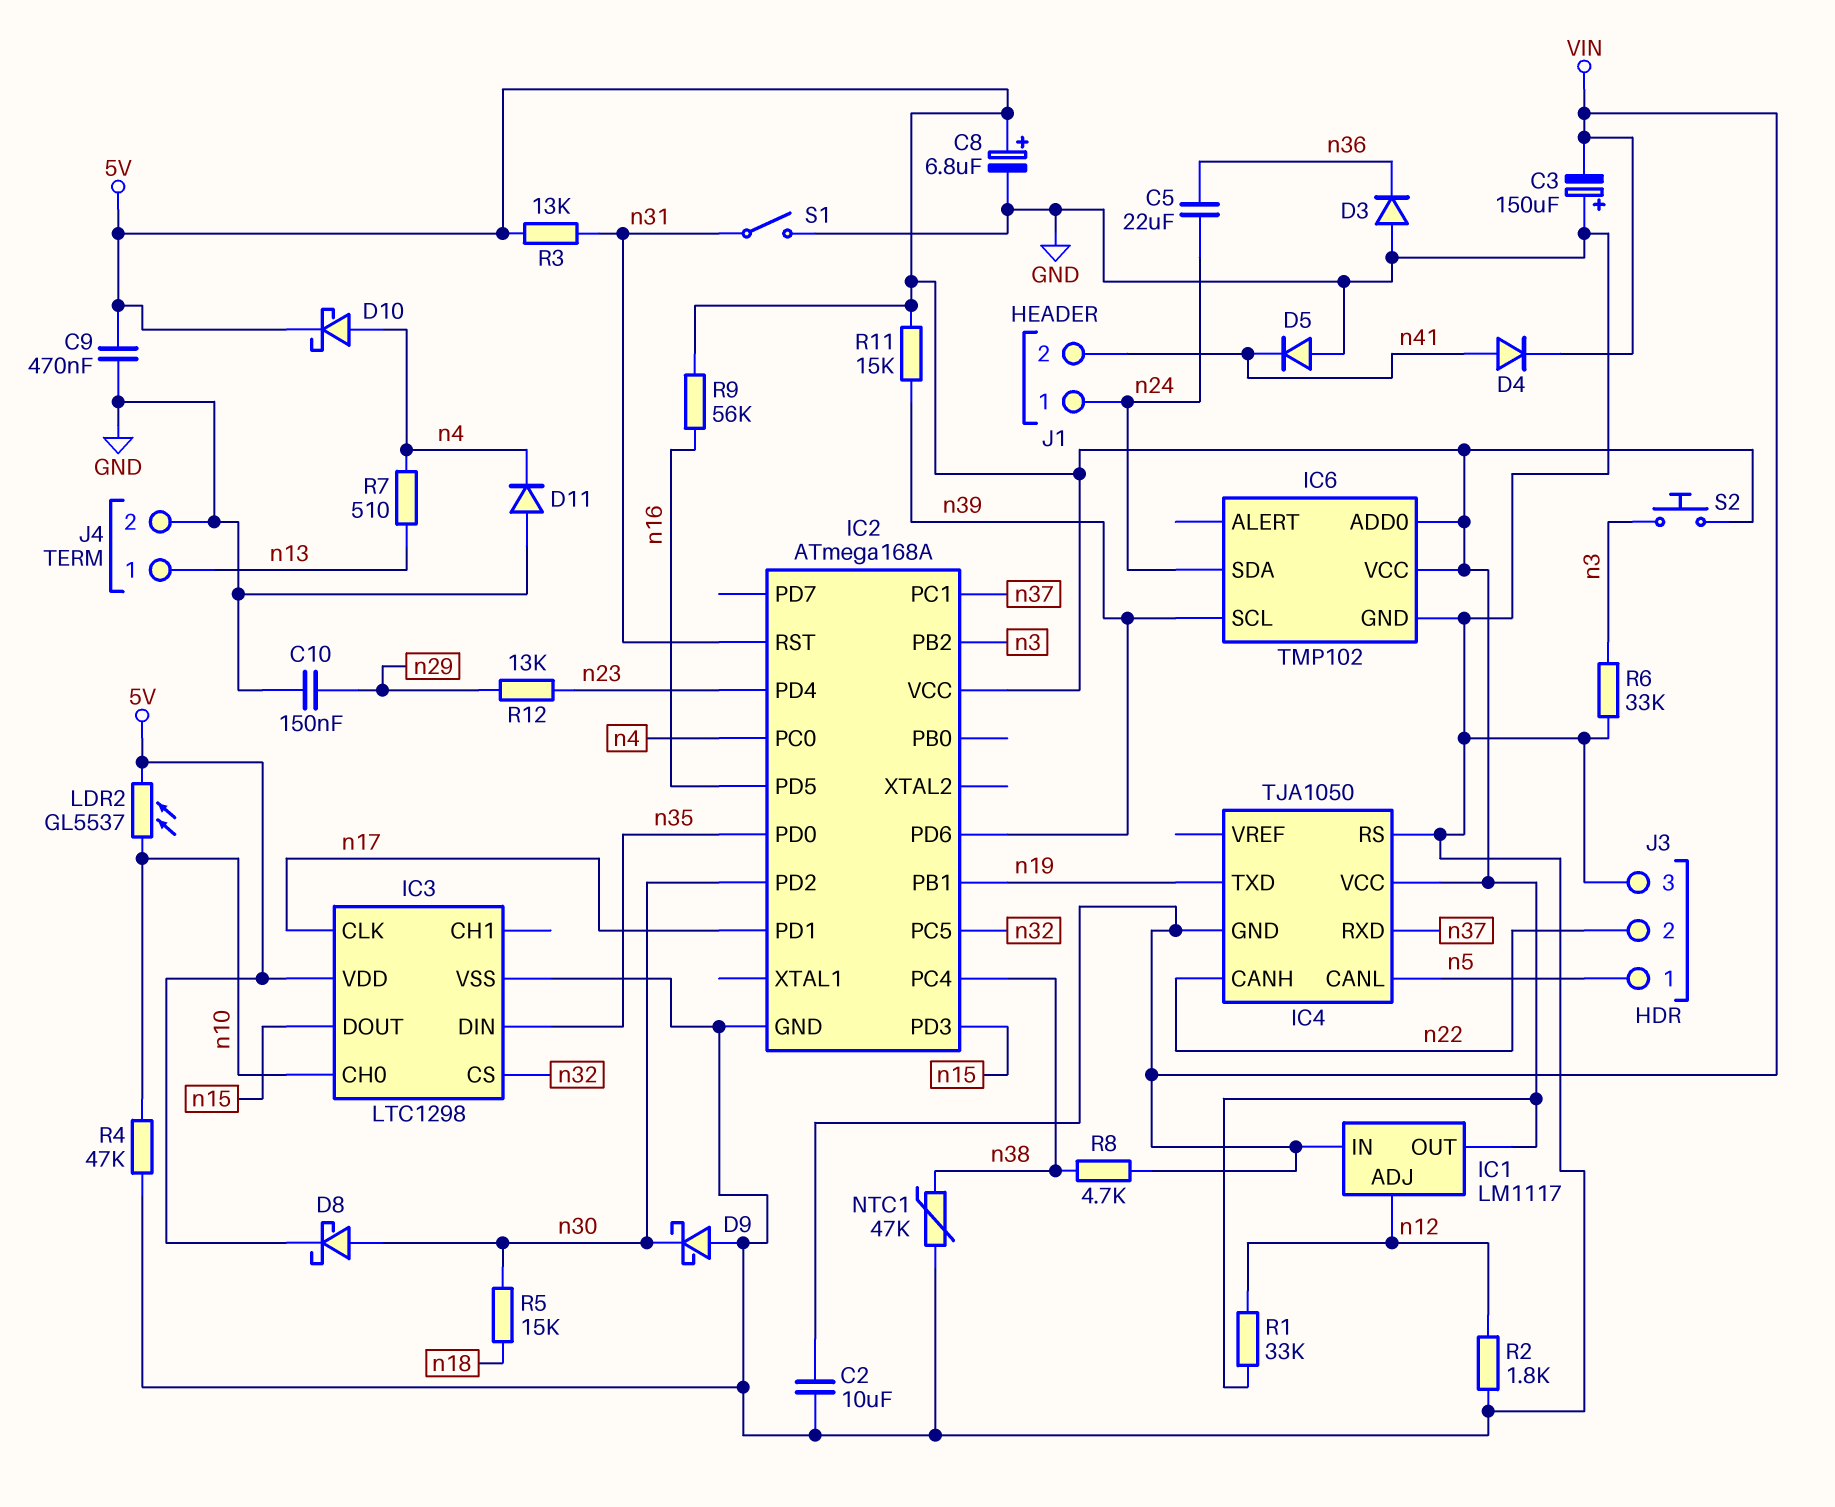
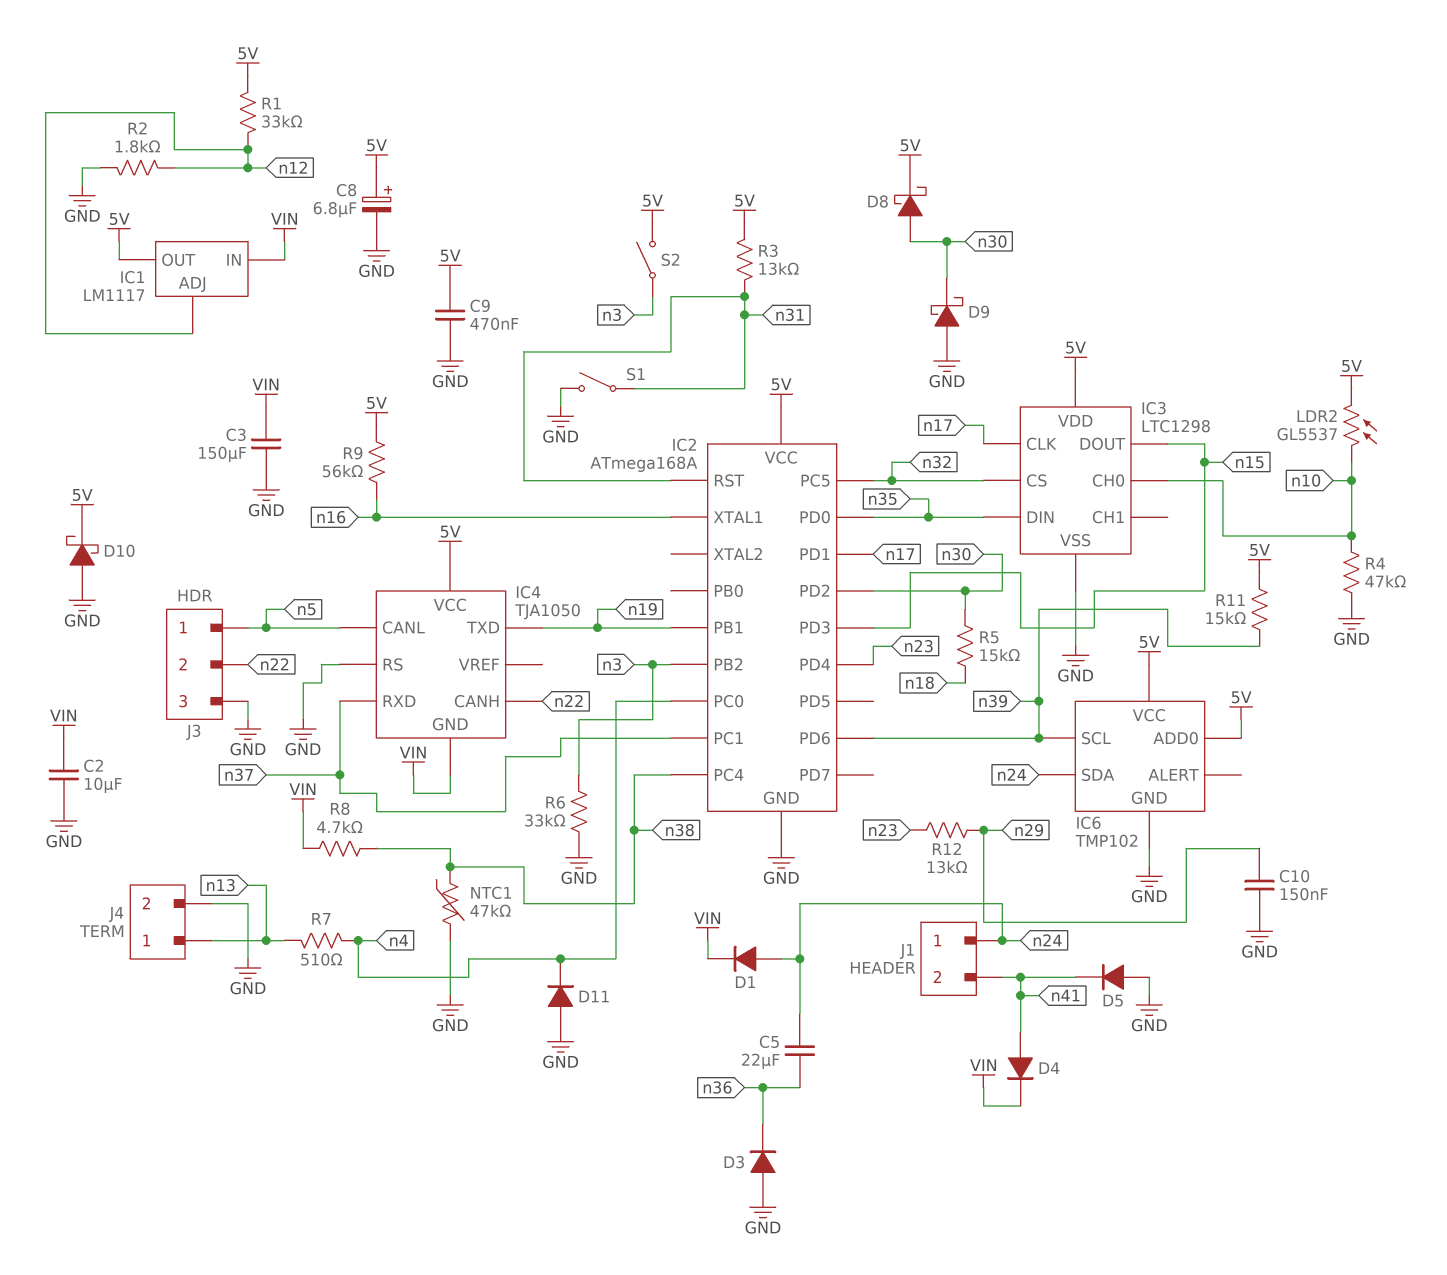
C3: 150uF (plus GND, minus VIN) -> 150uF (GND, VIN)
D1: none -> diode (A n24, K VIN)
D10: schottky (A n4, K 5V) -> schottky (A GND, K 5V)
IC2 pin PD5: n16 -> none
IC2 pin XTAL1: none -> n16
S2: button (5V, n3) -> switch (5V, n3)

